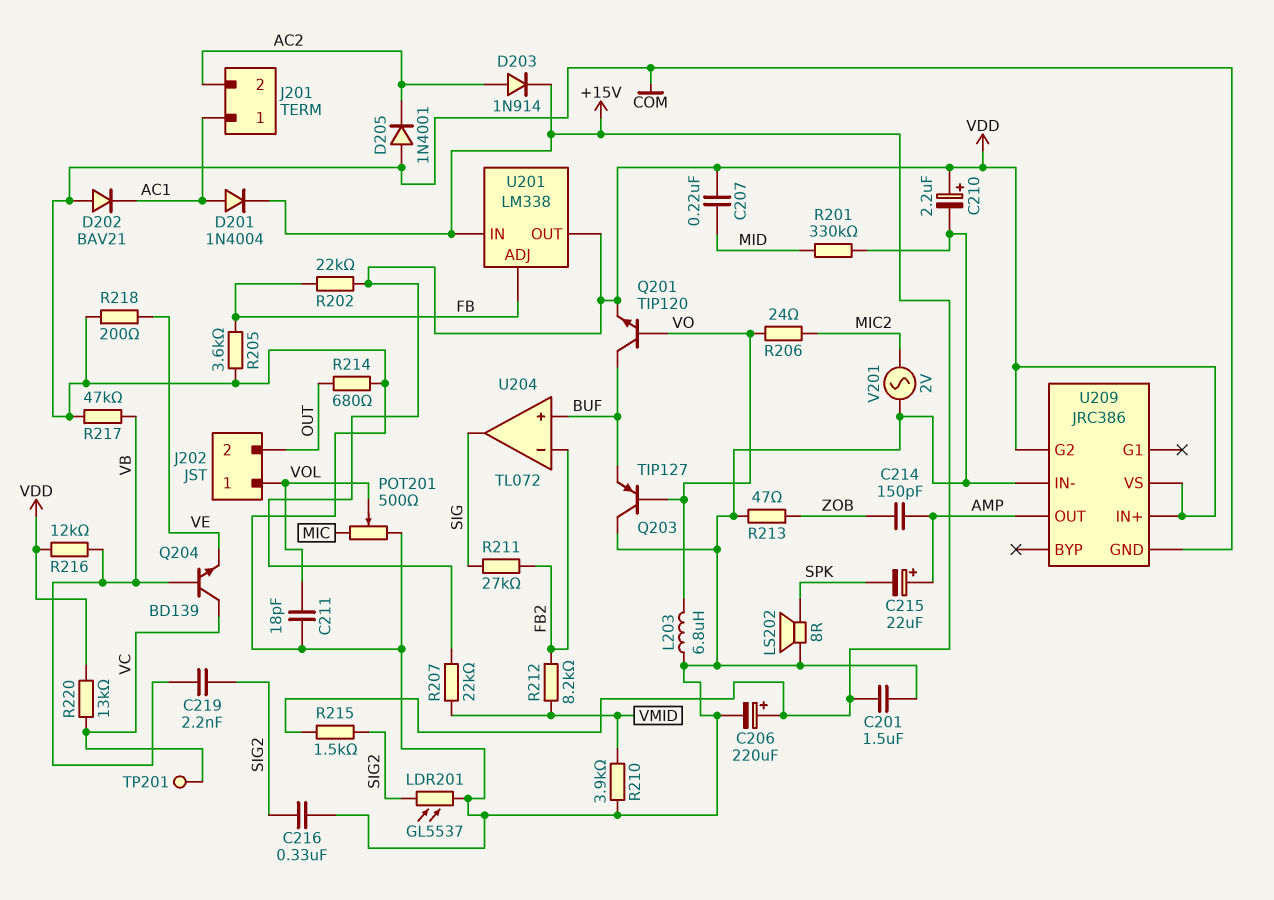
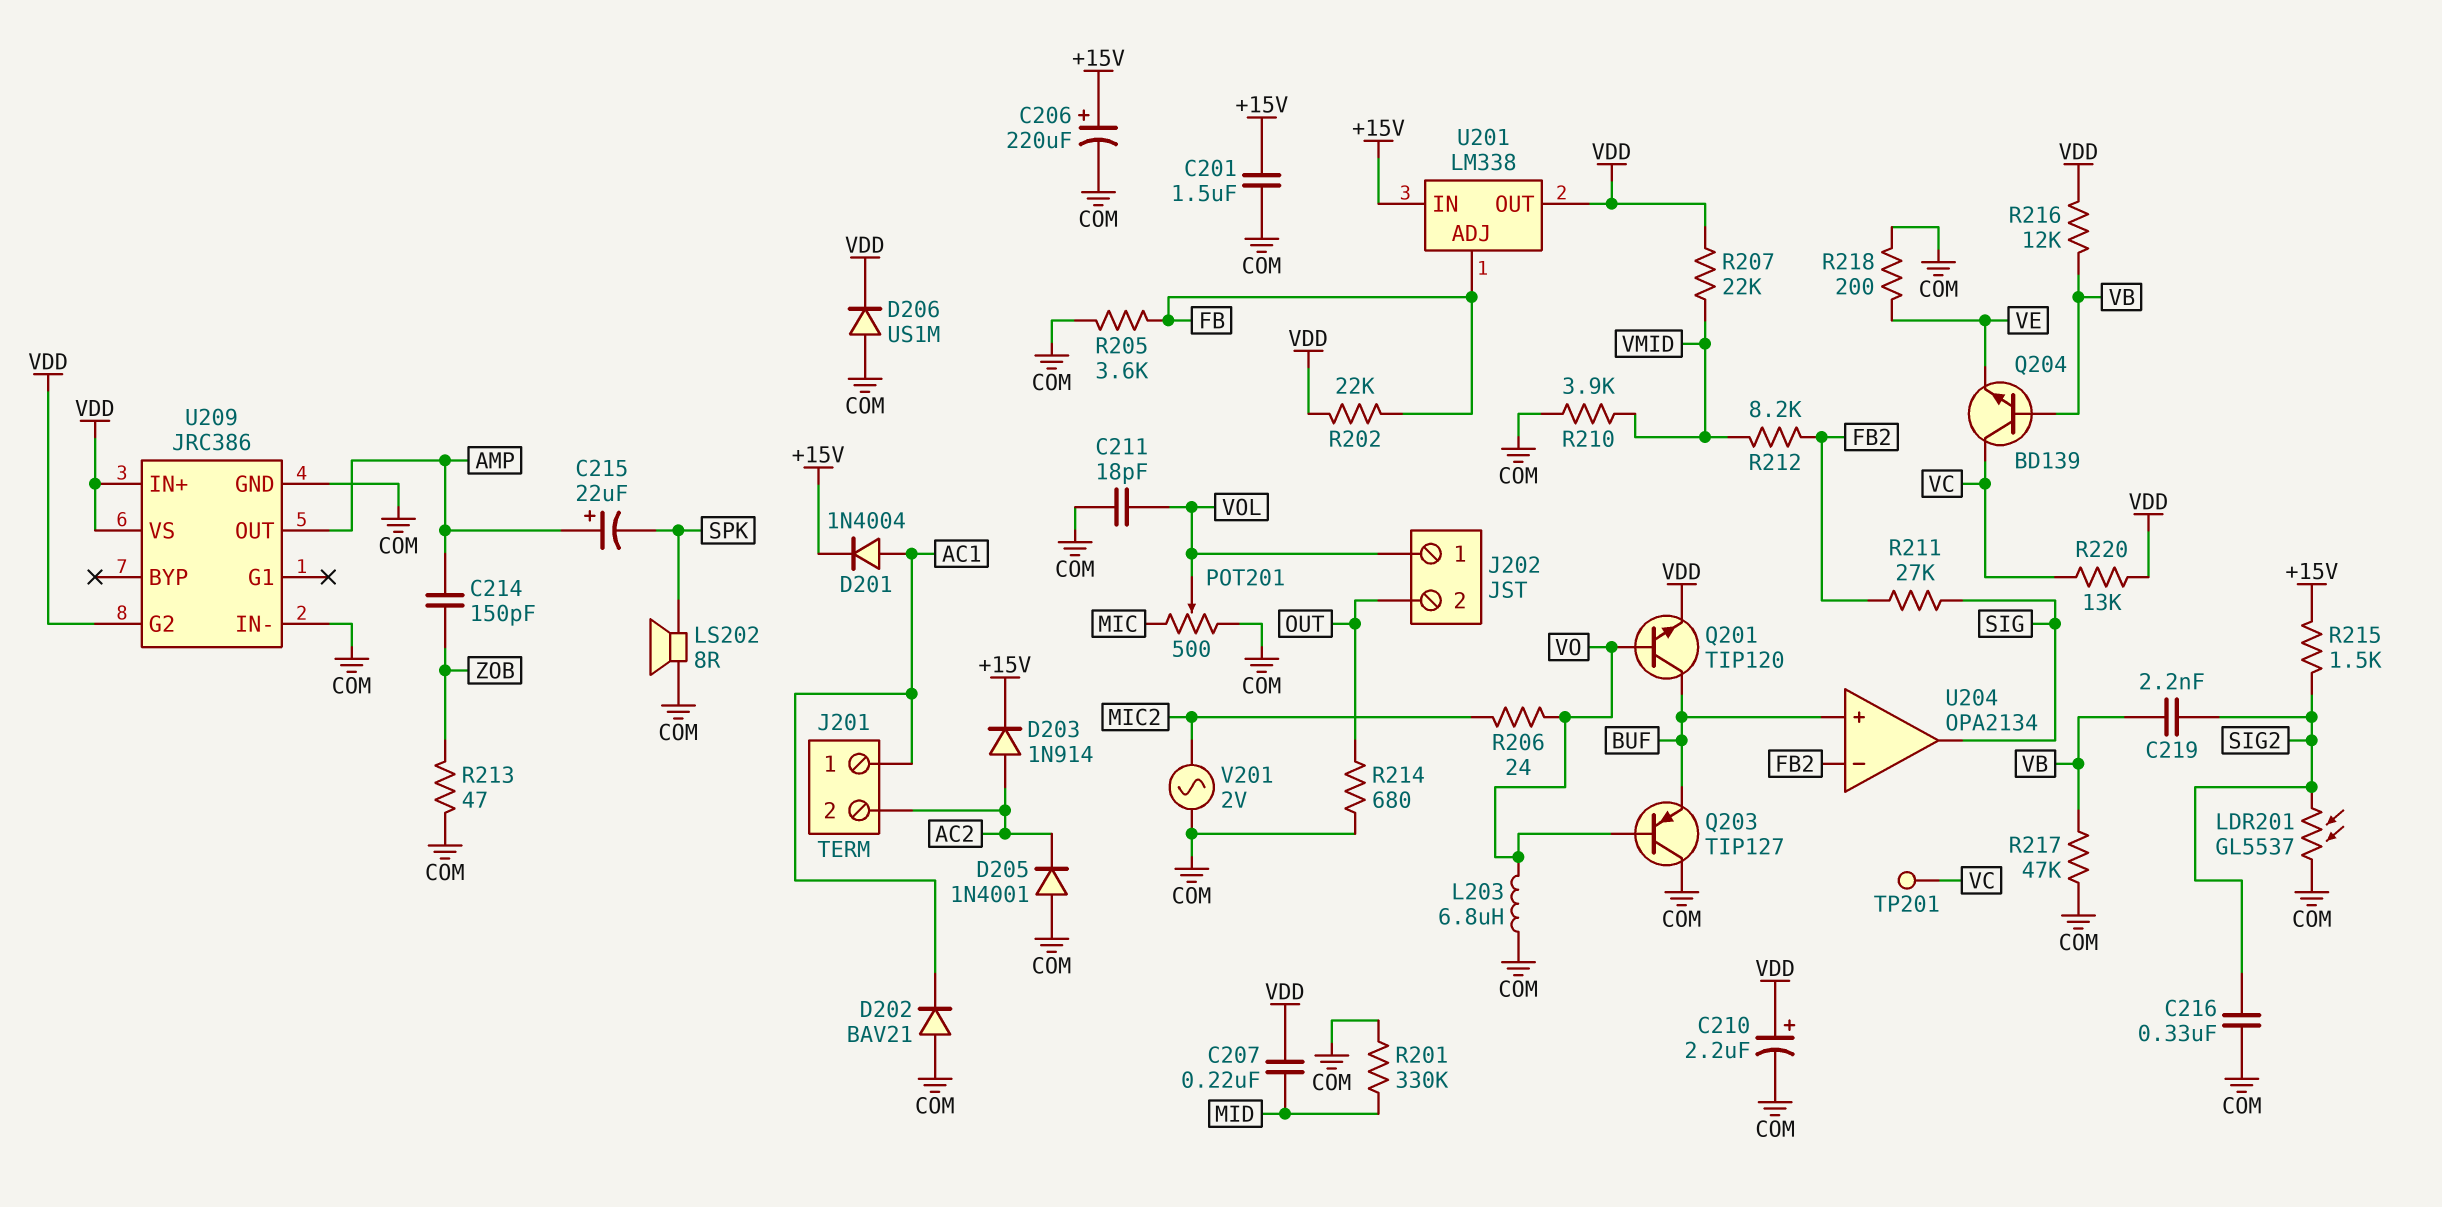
D206: none -> diode US1M (A COM, K VDD)
U204: TL072 -> OPA2134

